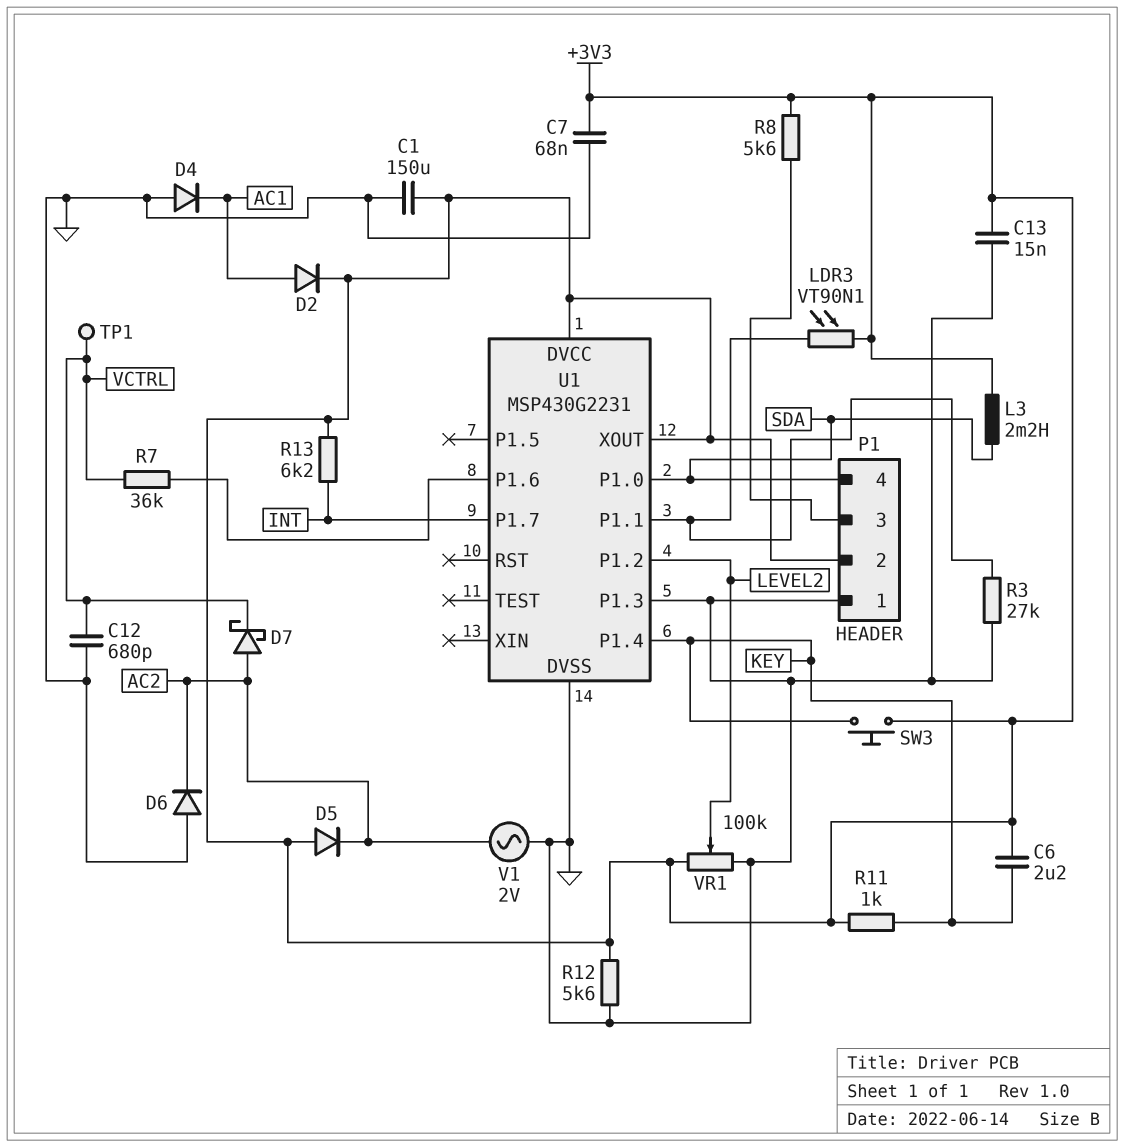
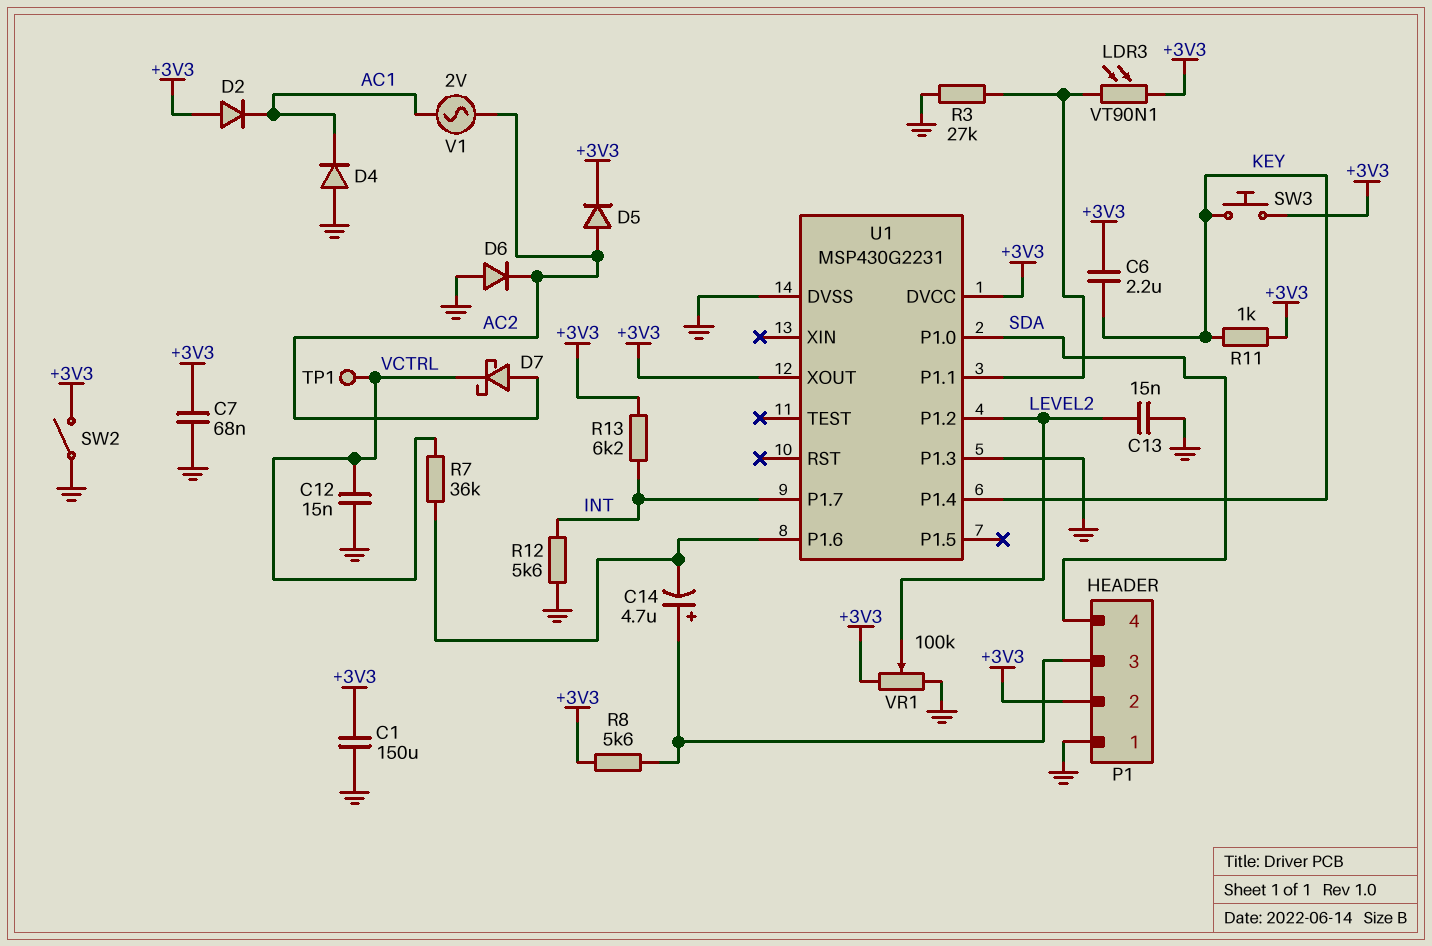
C12: 680pF (GND, VCTRL) -> 15nF (GND, VCTRL)
C13: 15nF (+3V3, GND) -> 15nF (GND, LEVEL2)
C14: none -> 4.7uF (plus P1/3, minus U1/P1.6)
D2: diode (A AC1, K +3V3) -> diode (A +3V3, K AC1)
D5: diode (A +3V3, K AC2) -> diode (A AC2, K +3V3)
L3: 2.2mH (+3V3, SDA) -> none
R12: 5.6k (+3V3, GND) -> 5.6k (GND, INT)
SW2: none -> switch (+3V3, GND)
V1: AC 2V (AC2, GND) -> AC 2V (AC1, AC2)

